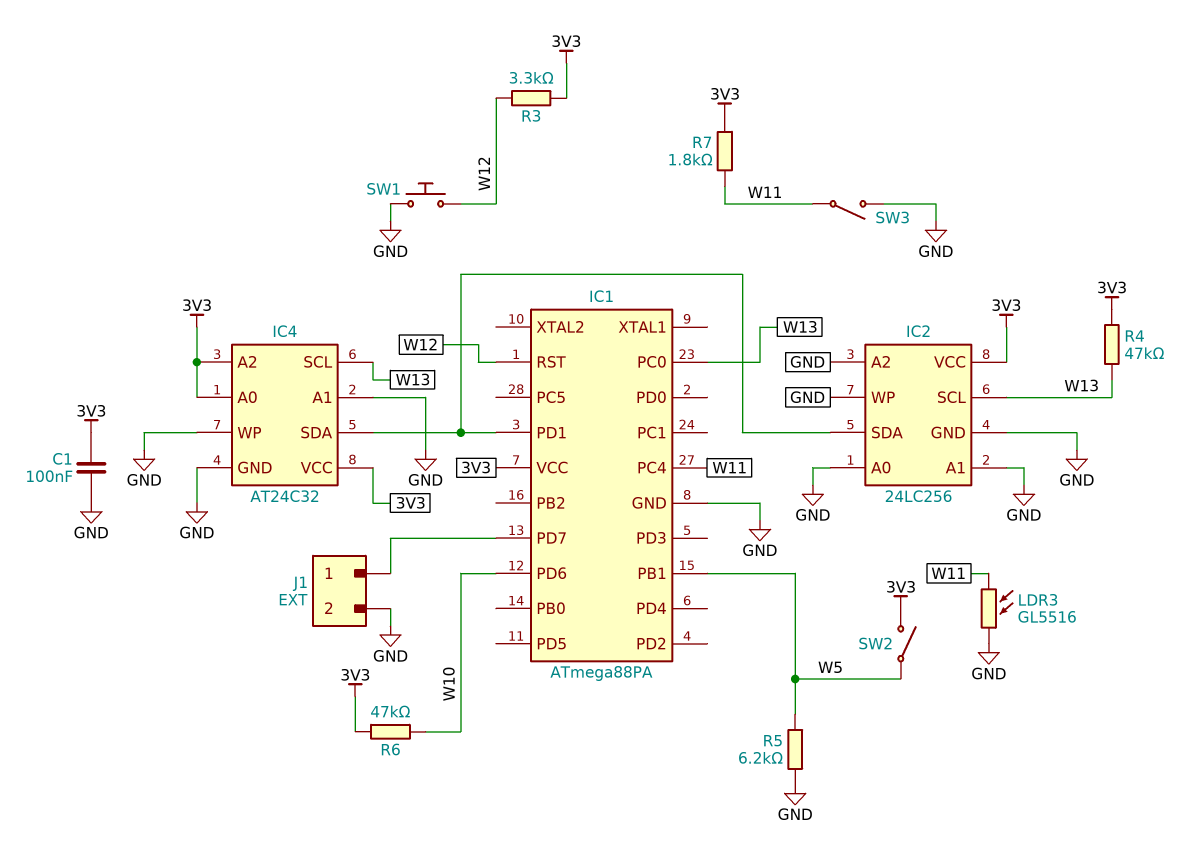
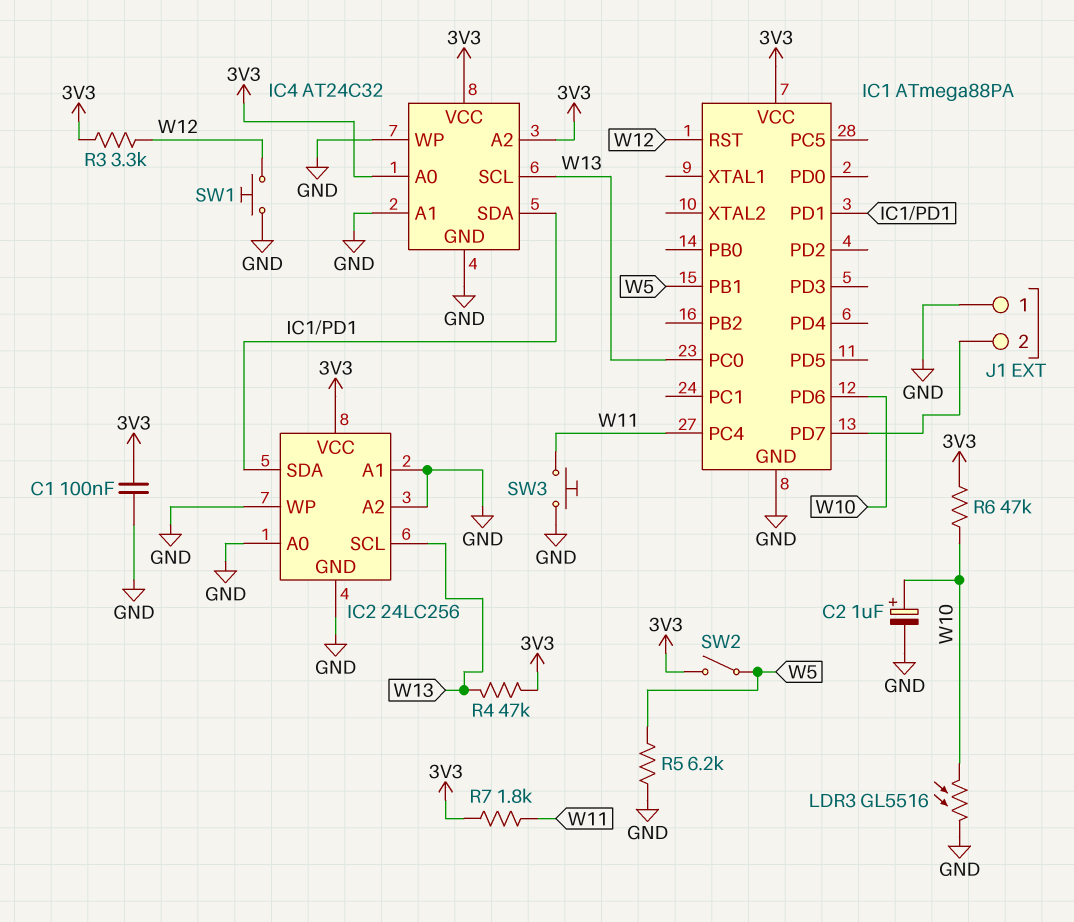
C2: none -> 1uF (plus W10, minus GND)
J1 pin 1: IC1/PD7 -> GND
J1 pin 2: GND -> IC1/PD7
LDR3: GL5516 (GND, W11) -> GL5516 (GND, W10)
SW3: switch (GND, W11) -> button (GND, W11)

